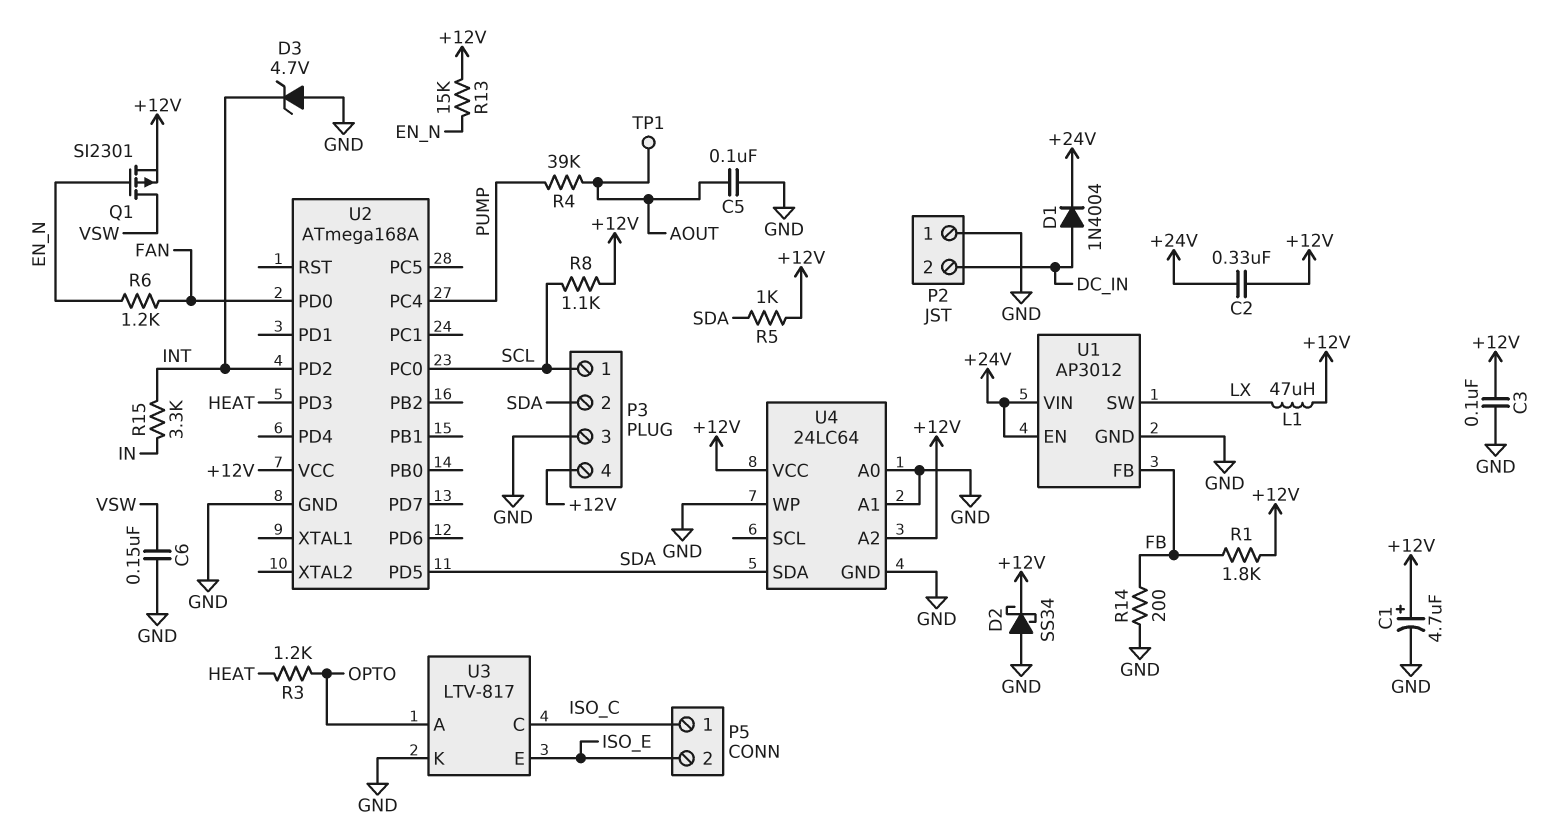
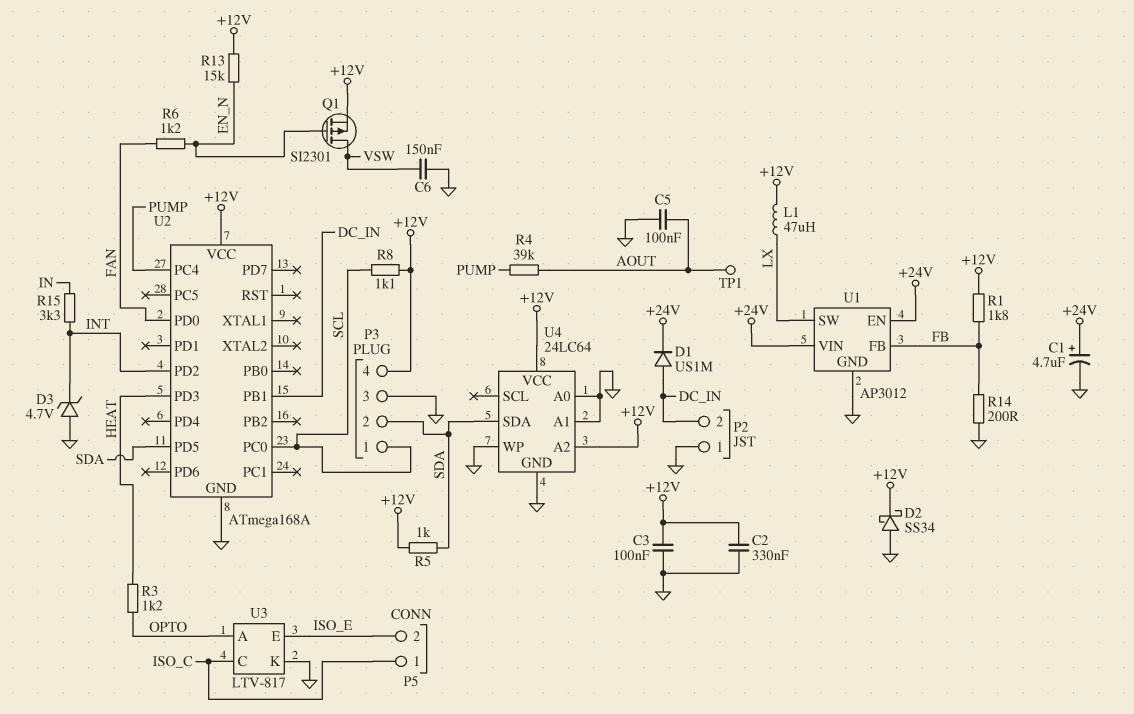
C1: 4.7uF (plus +12V, minus GND) -> 4.7uF (plus +24V, minus GND)
C2: 330nF (+12V, +24V) -> 330nF (+12V, GND)
D1: diode 1N4004 (A DC_IN, K +24V) -> diode US1M (A DC_IN, K +24V)
U2 pin PB1: none -> DC_IN

